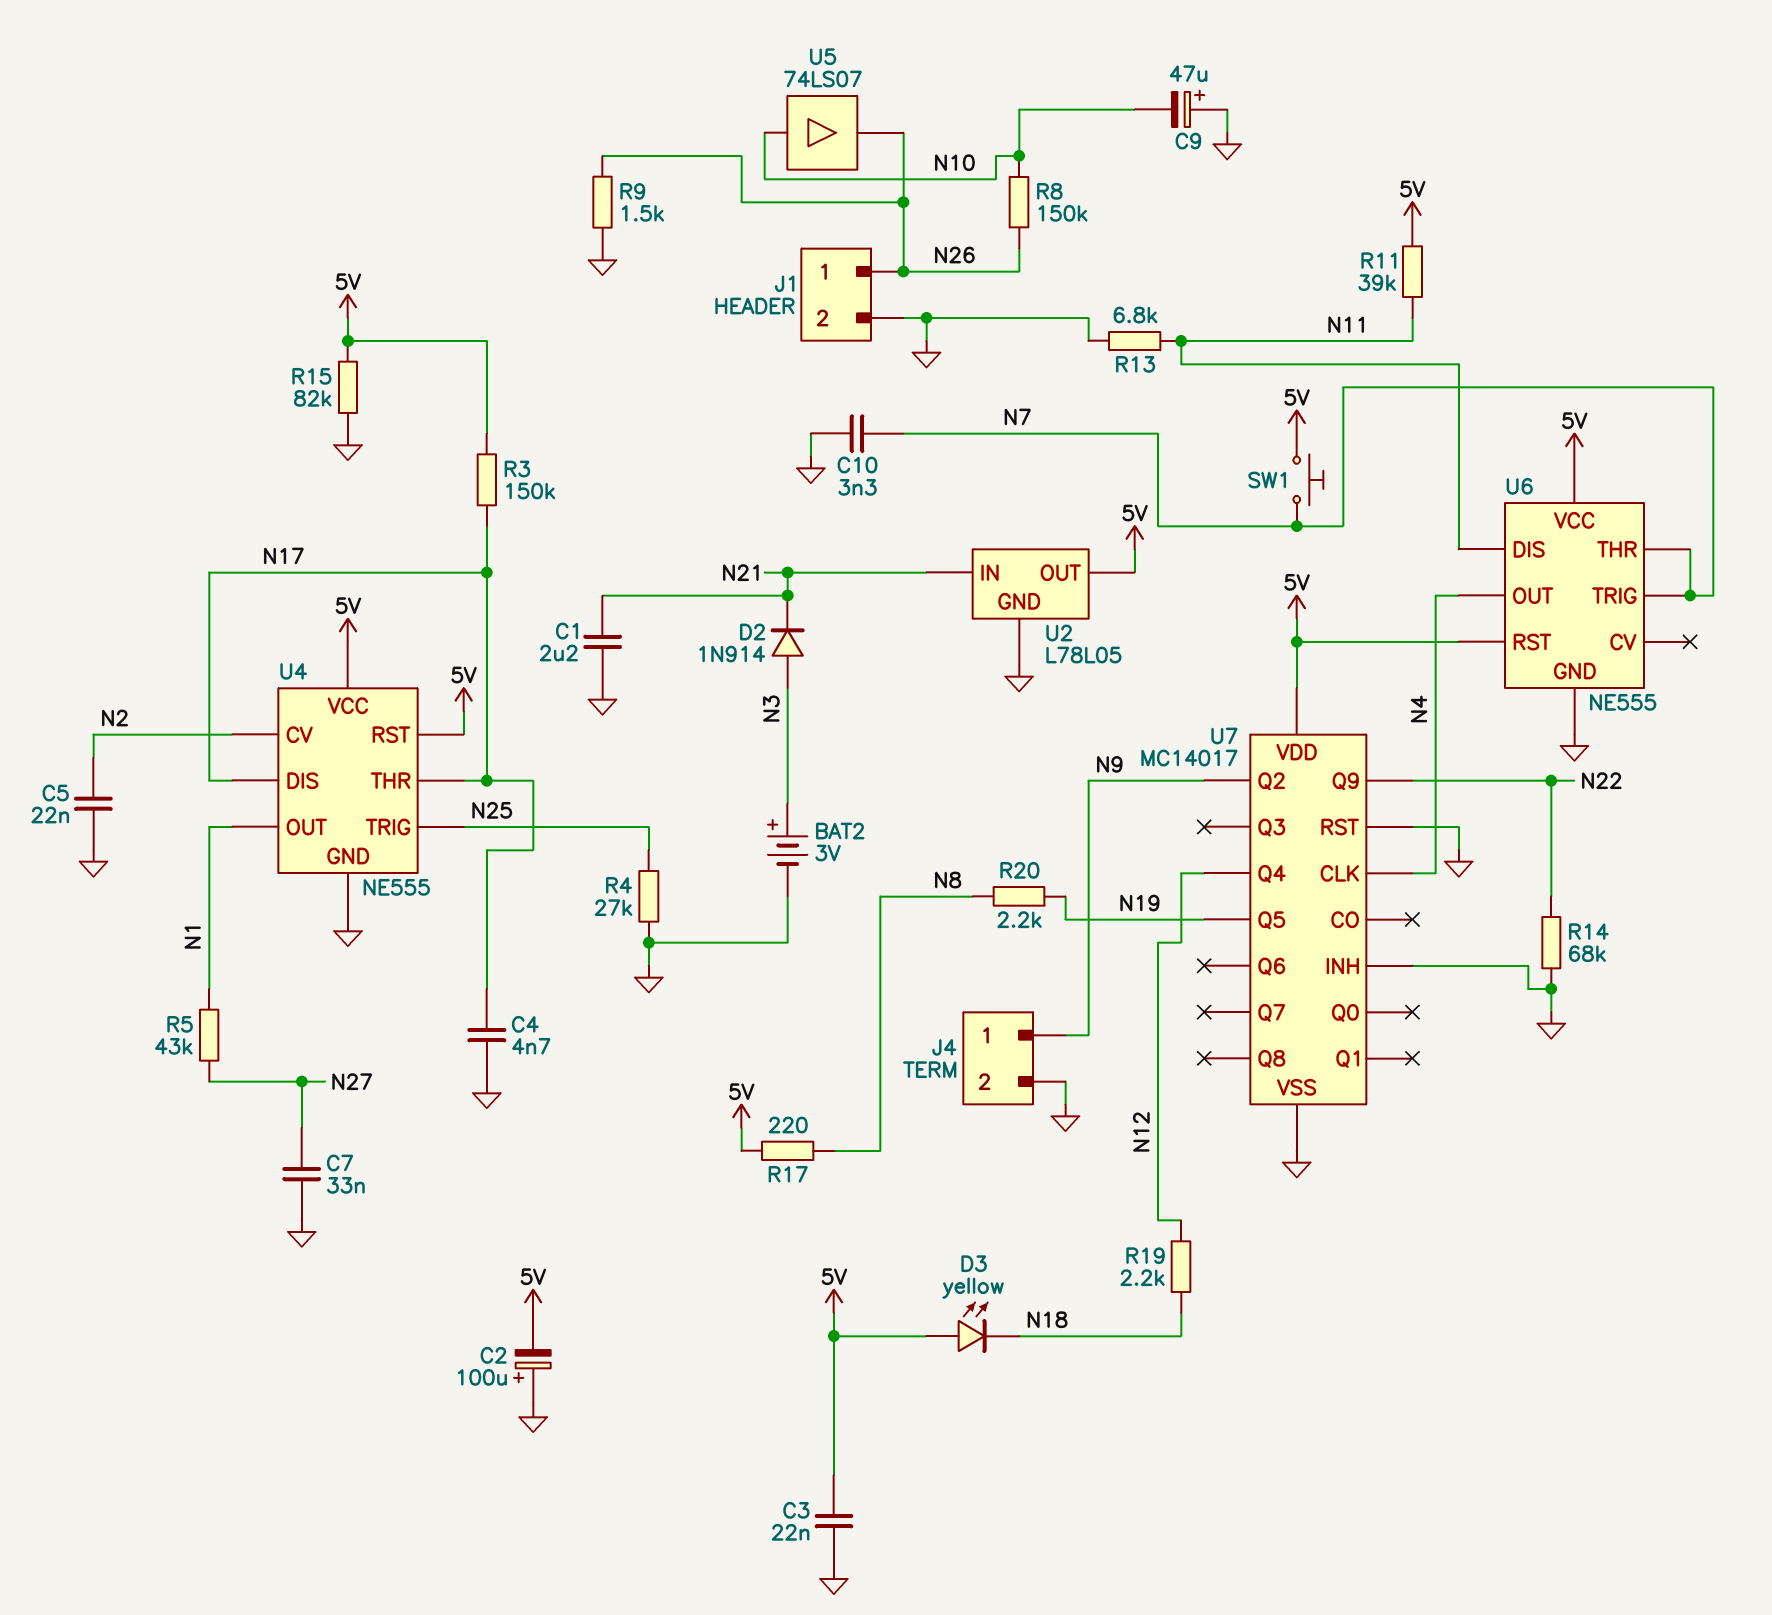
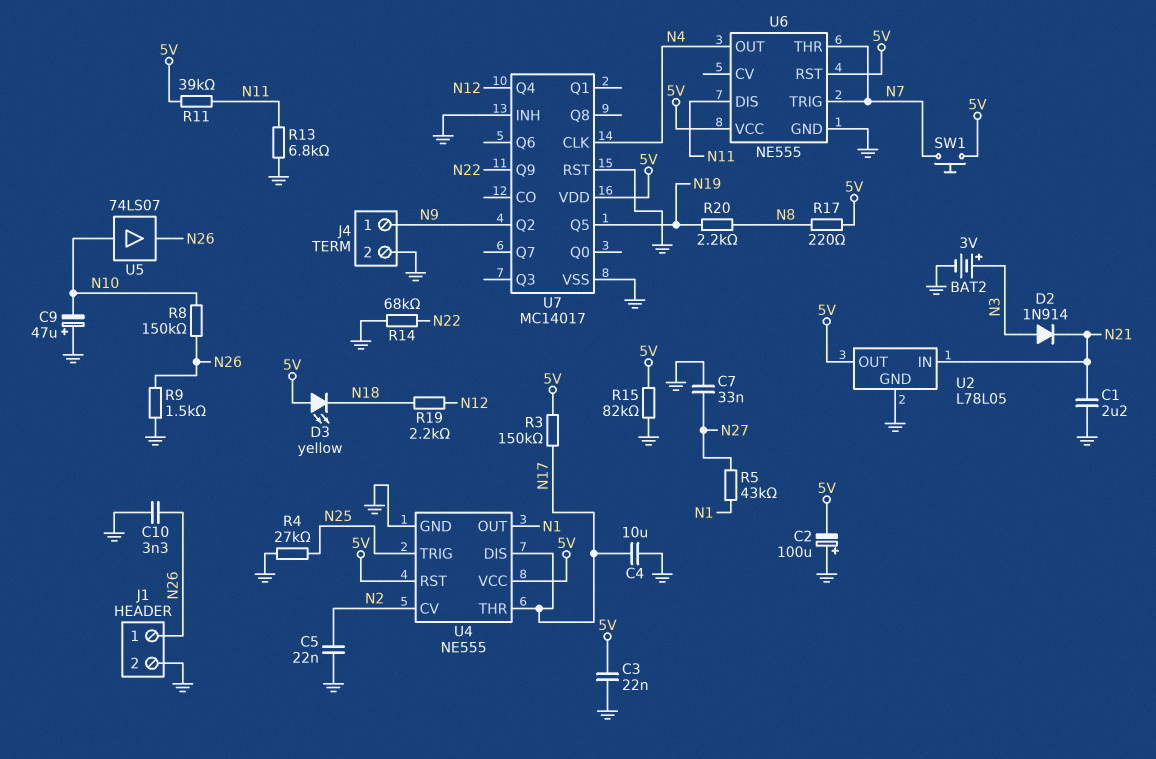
C4: 4.7nF (GND, N17) -> 10uF (GND, N17)
C10: 3.3nF (GND, N7) -> 3.3nF (GND, N26)

